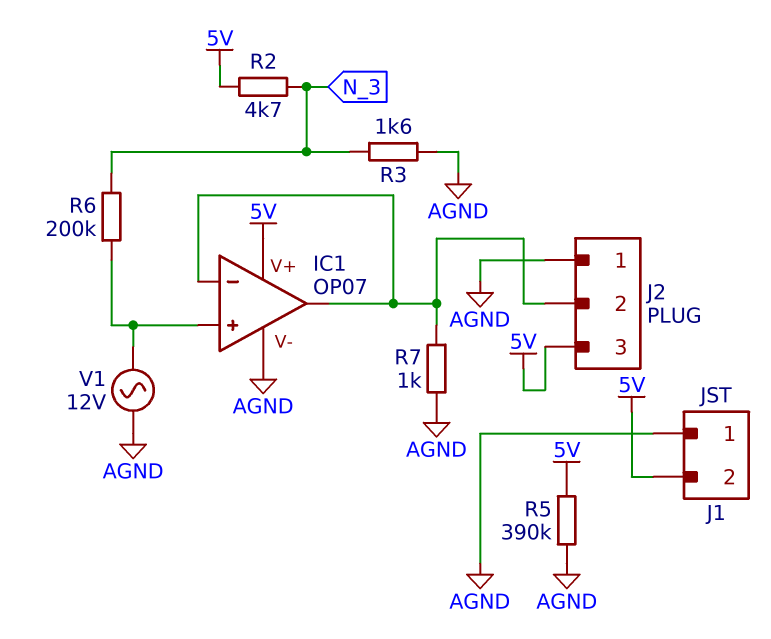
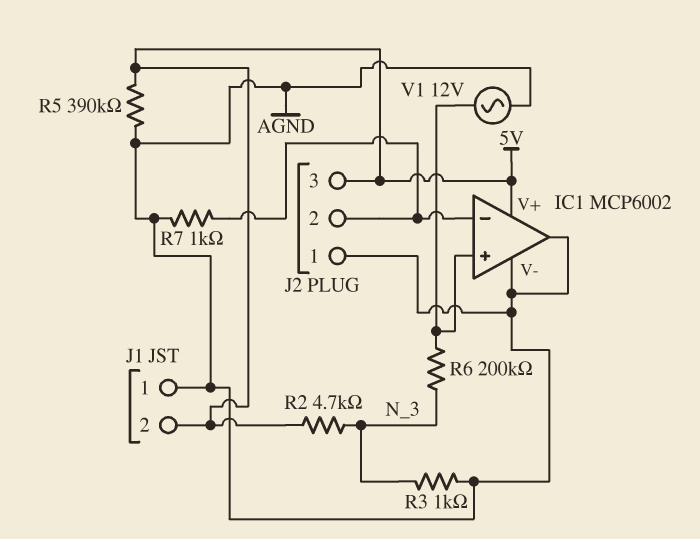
IC1: OP07 -> MCP6002
IC1 pin out: IC1/in- -> AGND
R3: 1.6k (AGND, N_3) -> 1k (AGND, N_3)

